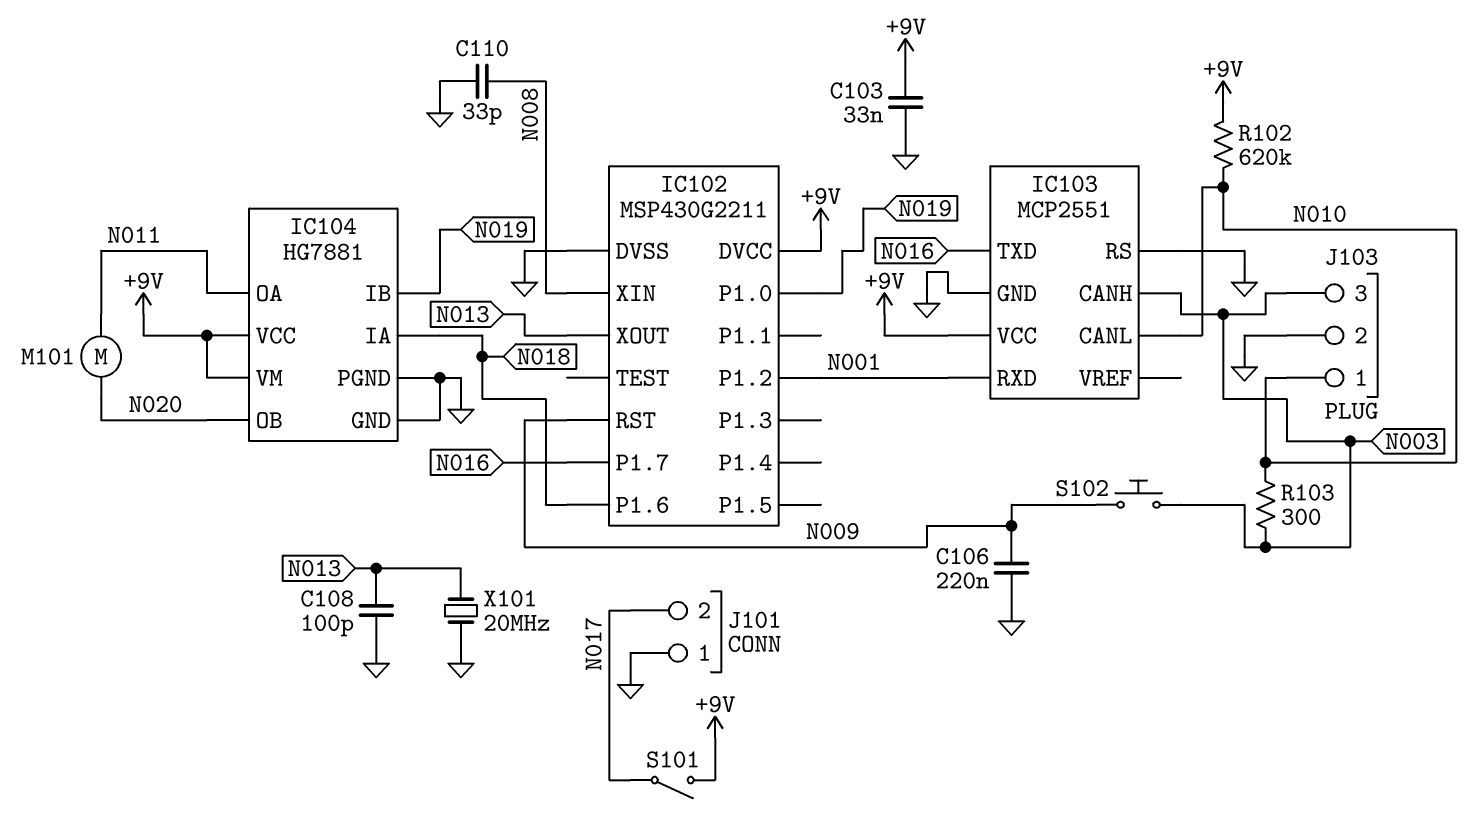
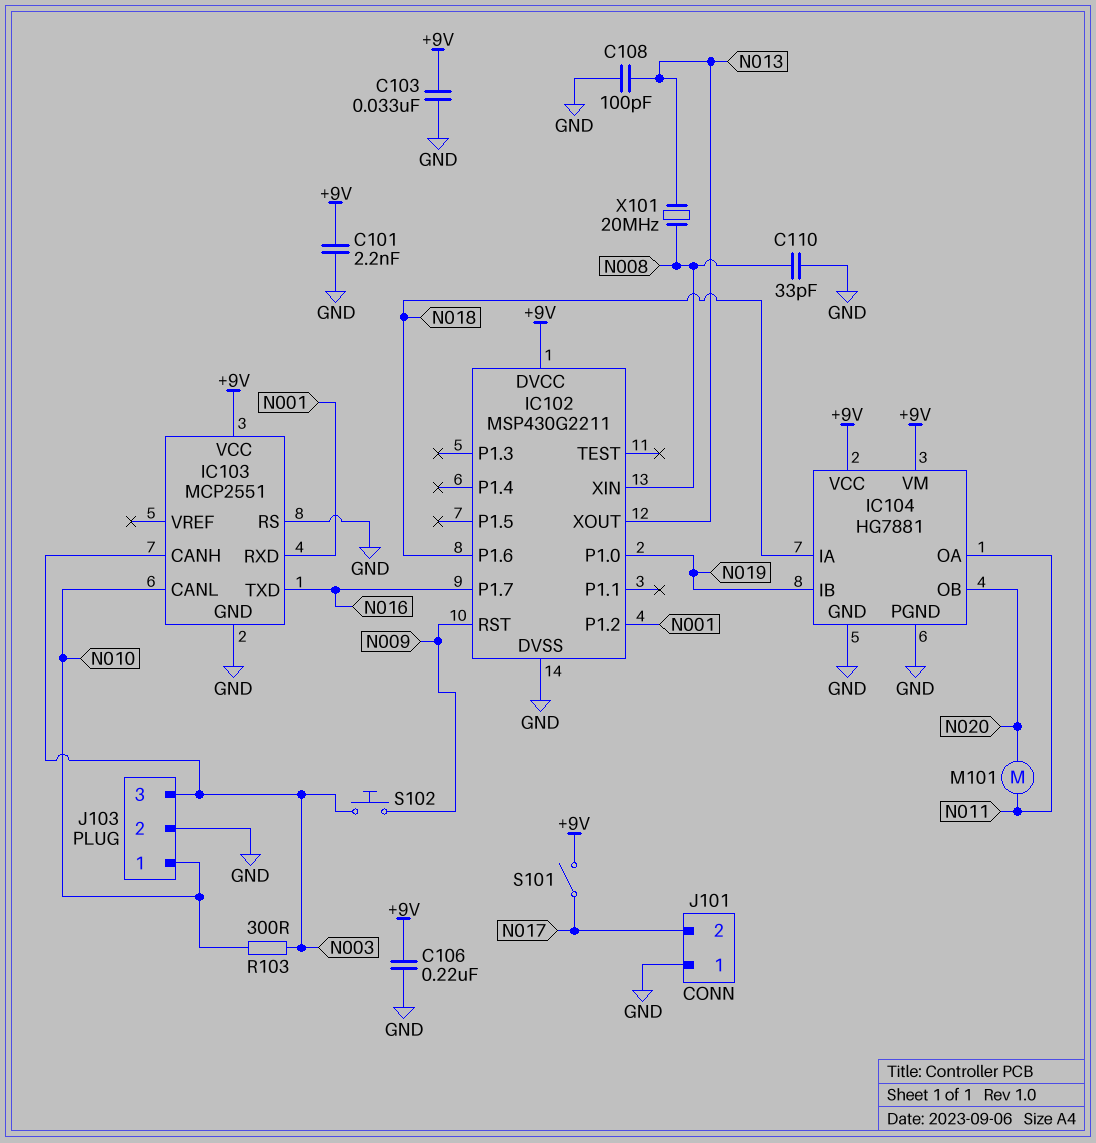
C101: none -> 2.2nF (+9V, GND)
C106: 220nF (GND, N009) -> 220nF (+9V, GND)
R102: 620k (+9V, N010) -> none
X101: 20MHz (GND, N013) -> 20MHz (N008, N013)

